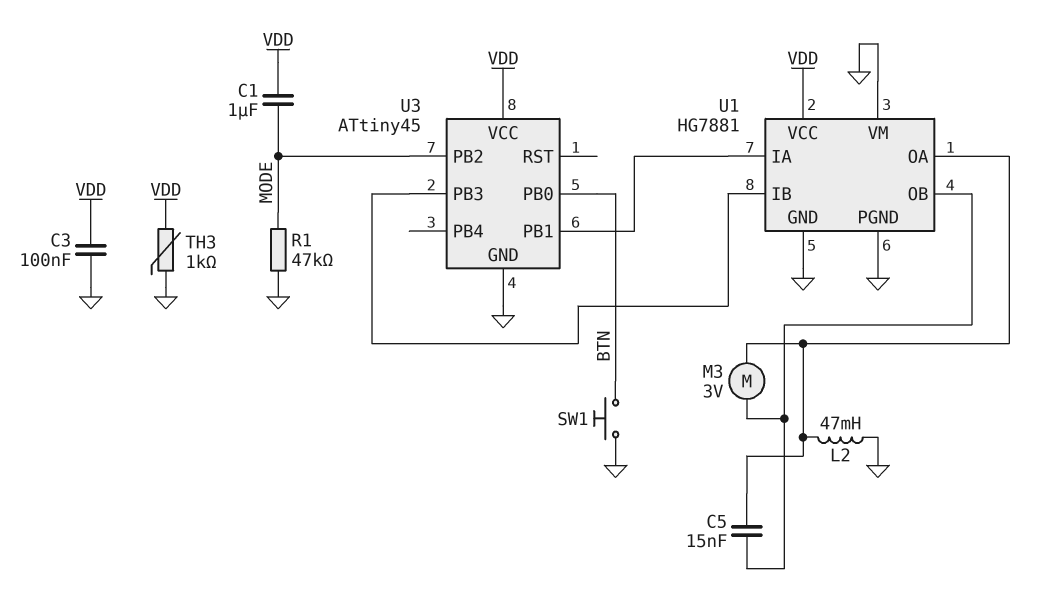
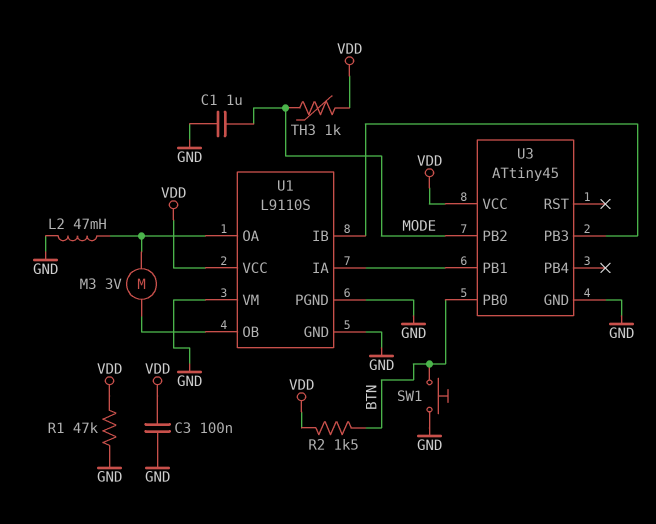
C1: 1uF (MODE, VDD) -> 1uF (GND, MODE)
C5: 15nF (U1/OA, U1/OB) -> none
R1: 47k (GND, MODE) -> 47k (GND, VDD)
R2: none -> 1.5k (BTN, VDD)
TH3: 1k (GND, VDD) -> 1k (MODE, VDD)
U1: HG7881 -> L9110S

